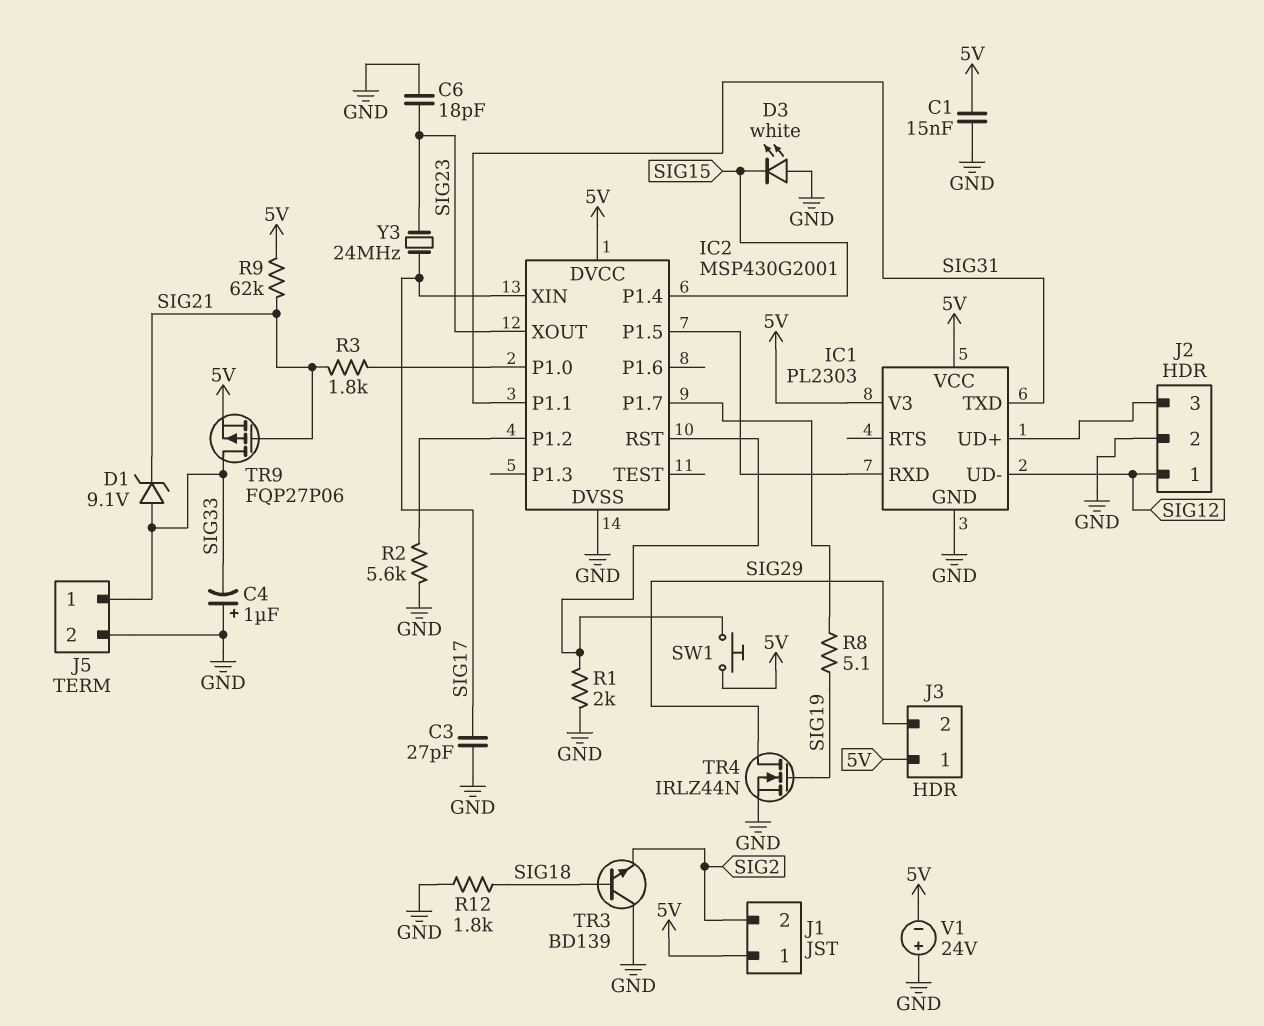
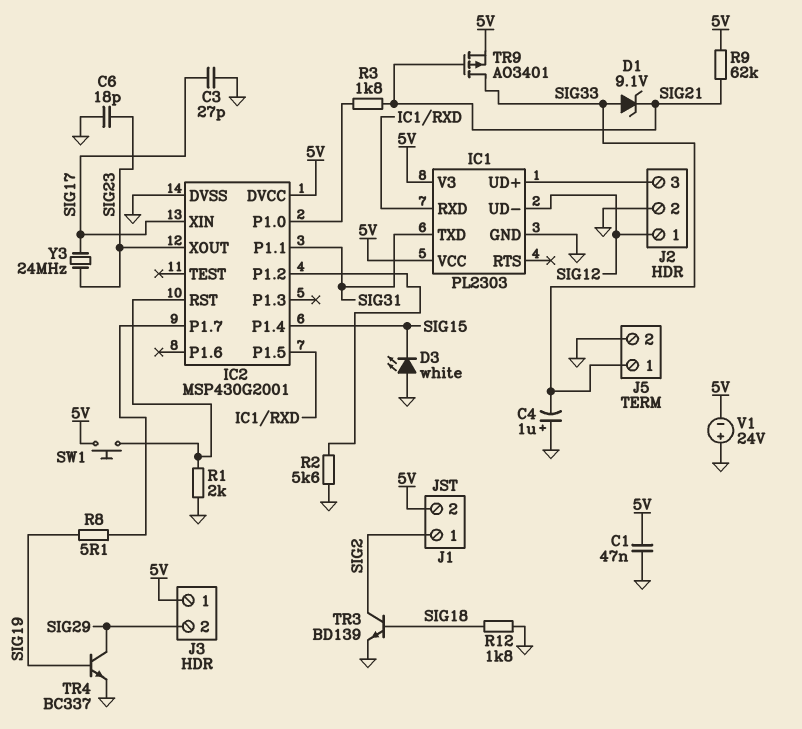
C1: 15nF (5V, GND) -> 47nF (5V, GND)
J1 pin 1: 5V -> SIG2
J1 pin 2: SIG2 -> 5V
TR3: NPN BD139 (B SIG18, C GND, E SIG2) -> NPN BD139 (B SIG18, C SIG2, E GND)
TR4: NMOS IRLZ44N (G SIG19, D SIG29, S GND) -> NPN BC337 (B SIG19, C SIG29, E GND)
TR9: PMOS FQP27P06 (G SIG21, D SIG33, S 5V) -> PMOS AO3401 (G SIG21, D SIG33, S 5V)

